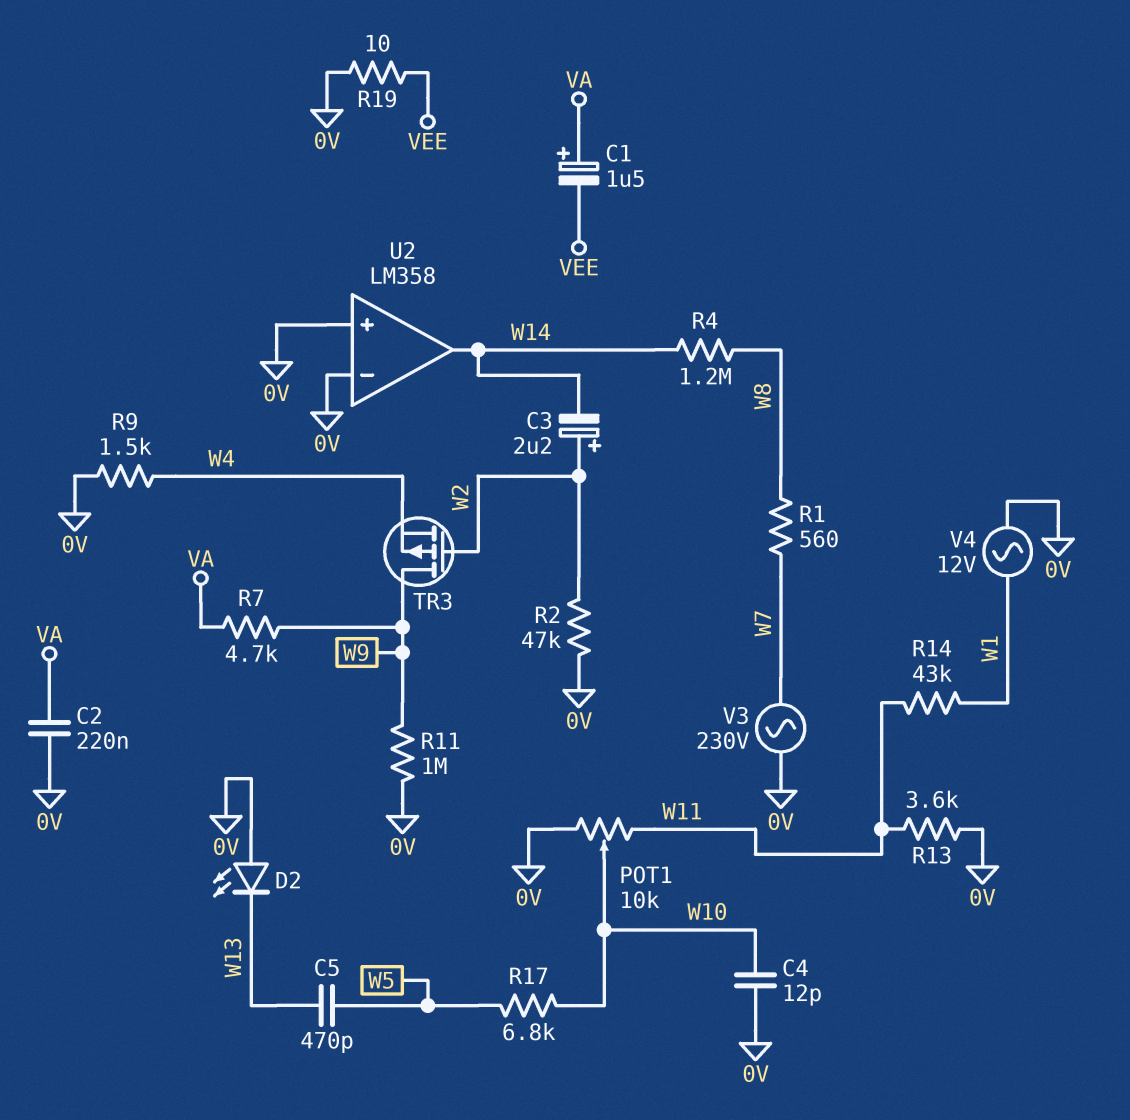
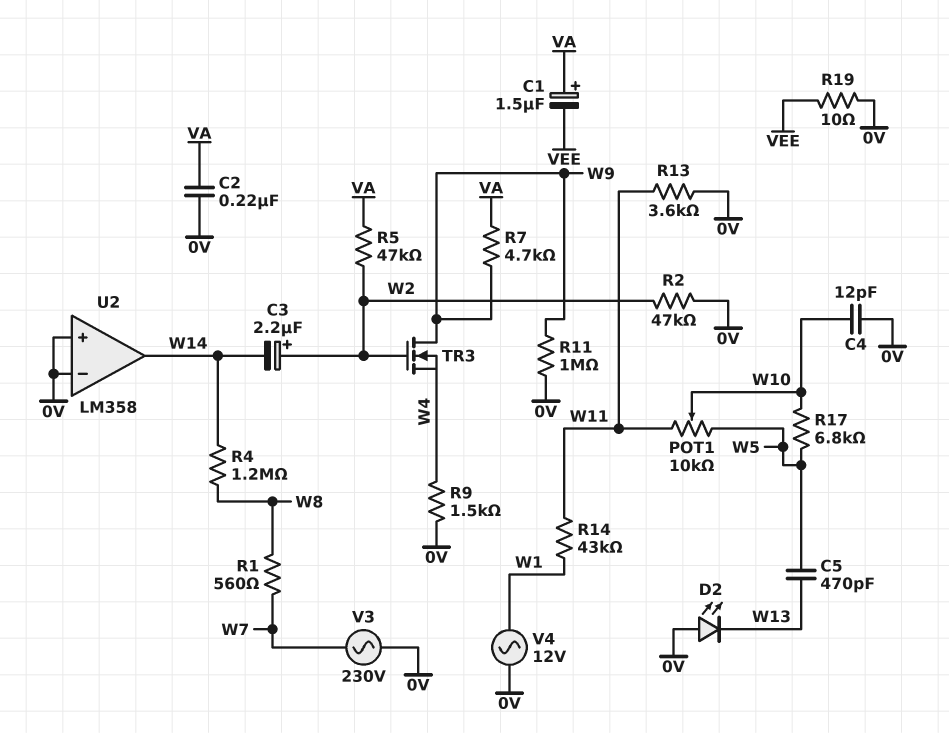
POT1: 10k (0V, W11, wiper W10) -> 10k (W5, W11, wiper W10)
R5: none -> 47k (VA, W2)
TR3: PMOS (G W2, D W9, S W4) -> NMOS (G W2, D W9, S W4)

